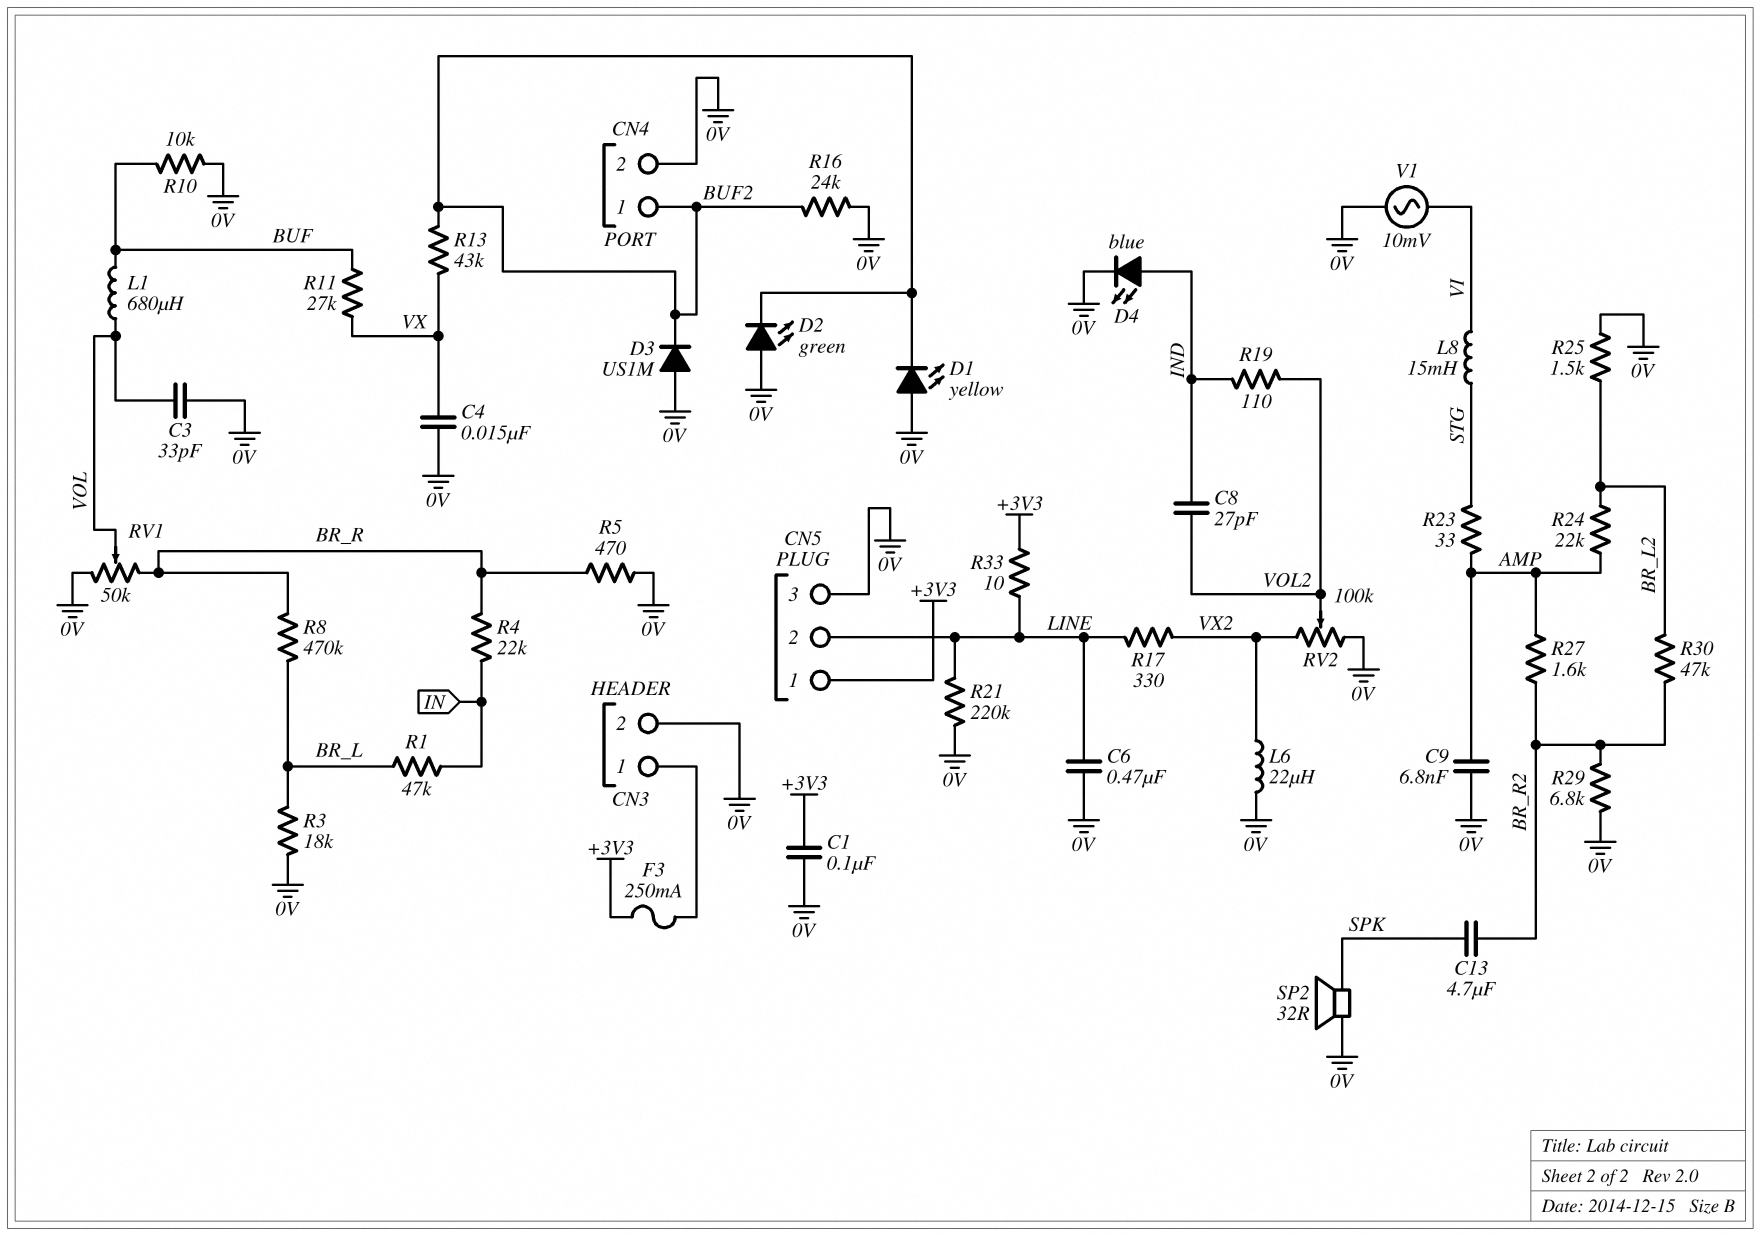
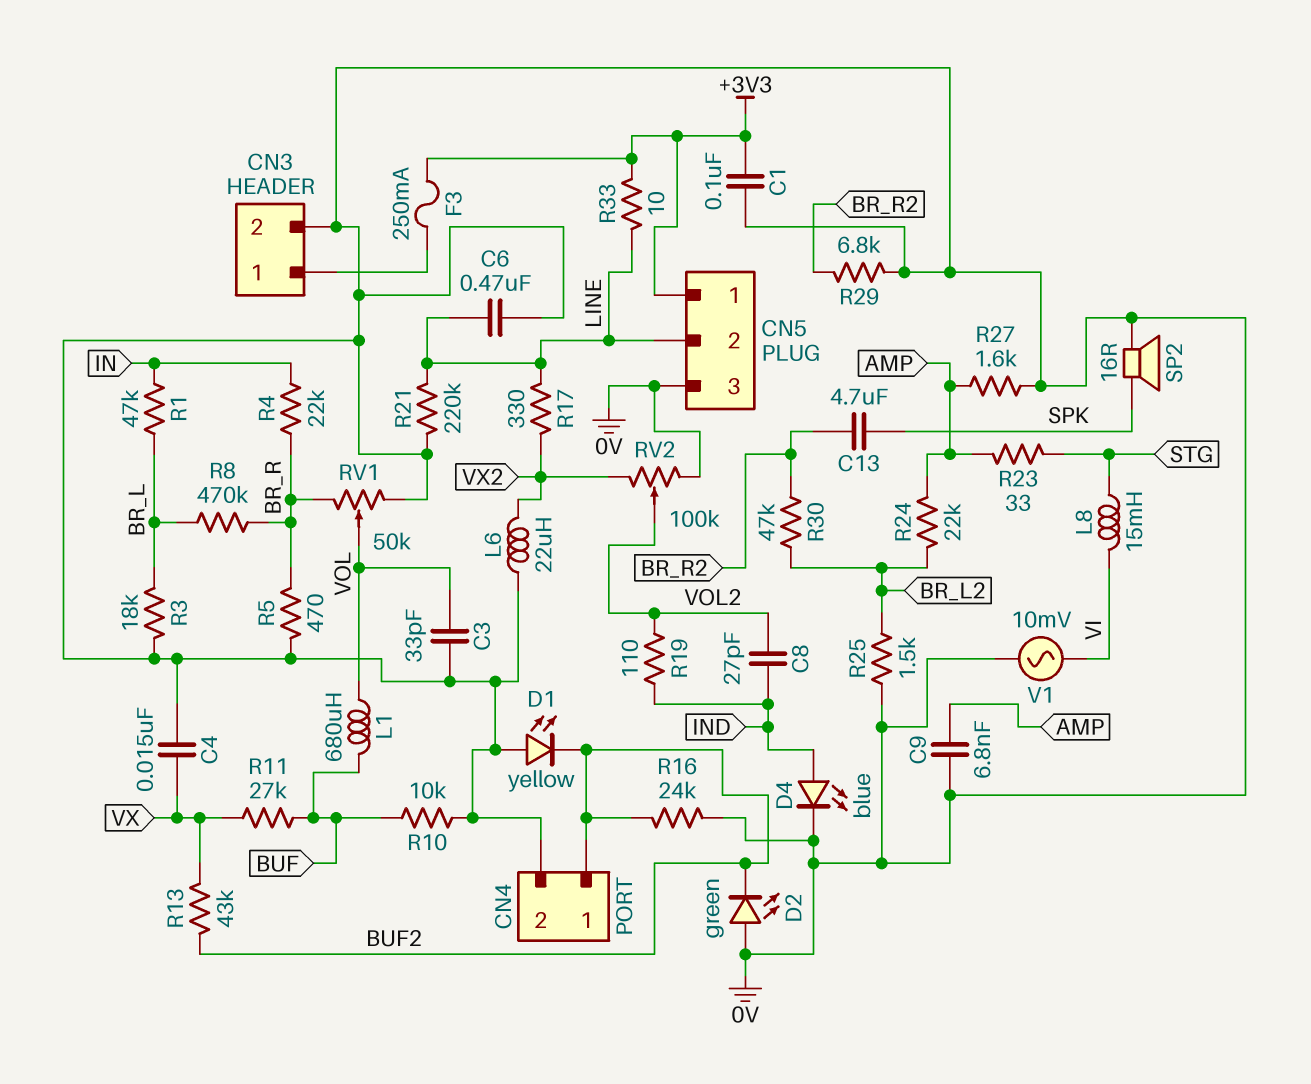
D3: diode US1M (A 0V, K BUF2) -> none
R27: 1.6k (AMP, BR_R2) -> 1.6k (0V, AMP)
SP2: speaker 32R (0V, SPK) -> speaker 16R (0V, SPK)

